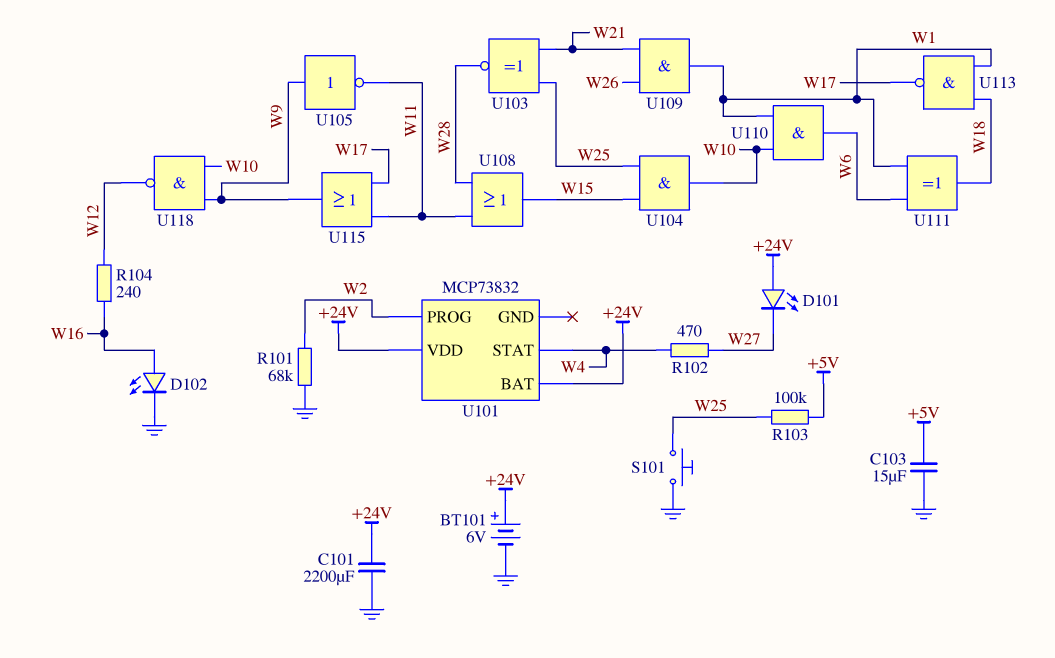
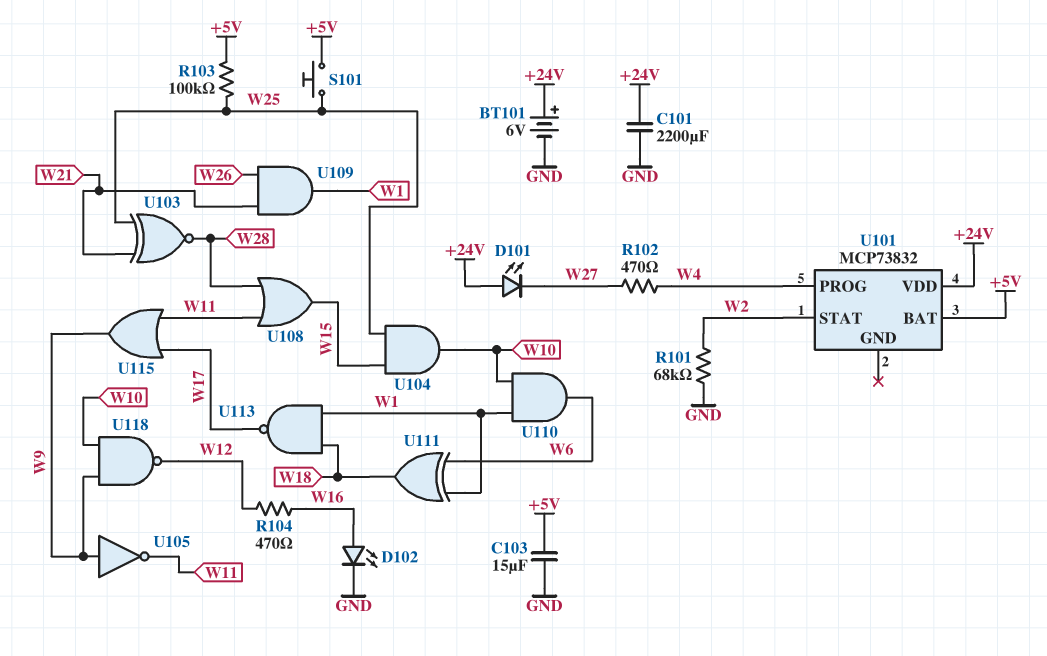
R104: 240 (W12, W16) -> 470 (W12, W16)
S101: button (GND, W25) -> button (+5V, W25)
U101 pin BAT: +24V -> +5V
U101 pin PROG: W2 -> W4
U101 pin STAT: W4 -> W2

